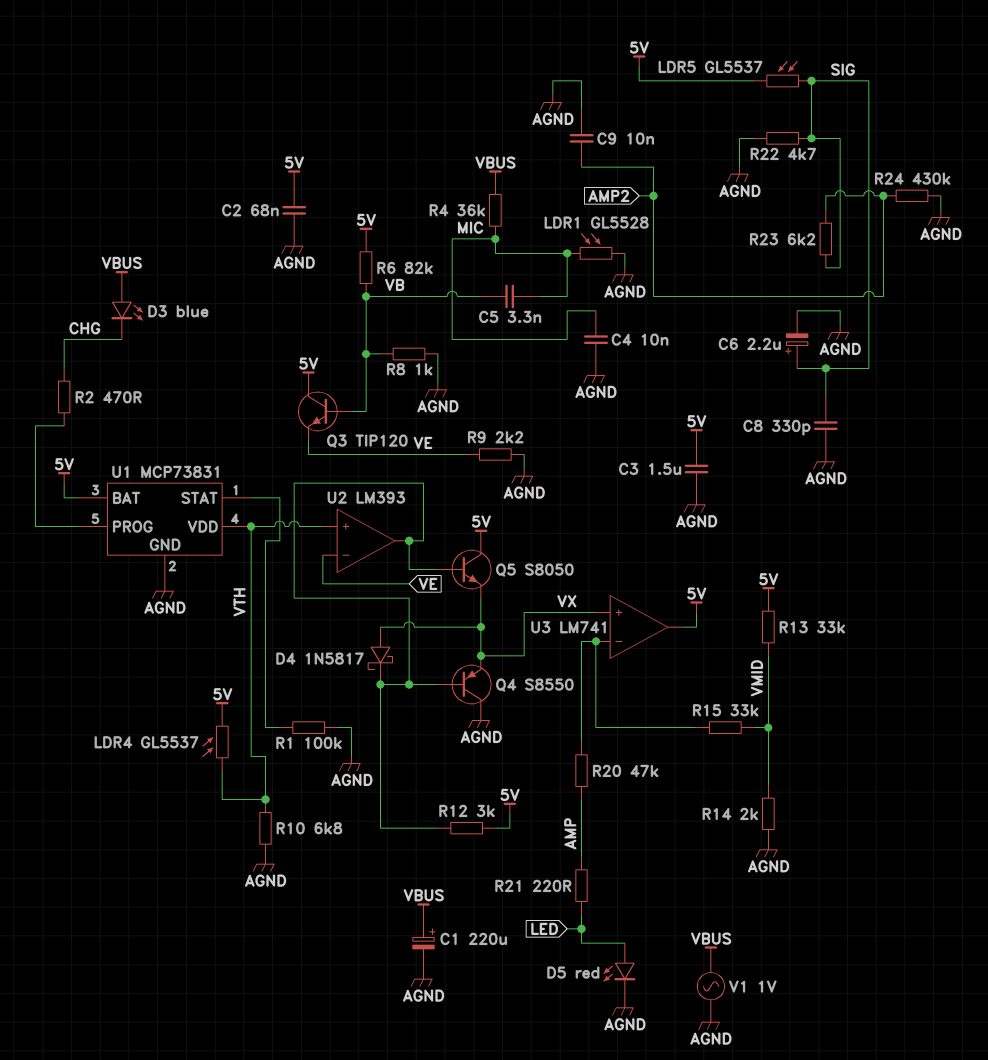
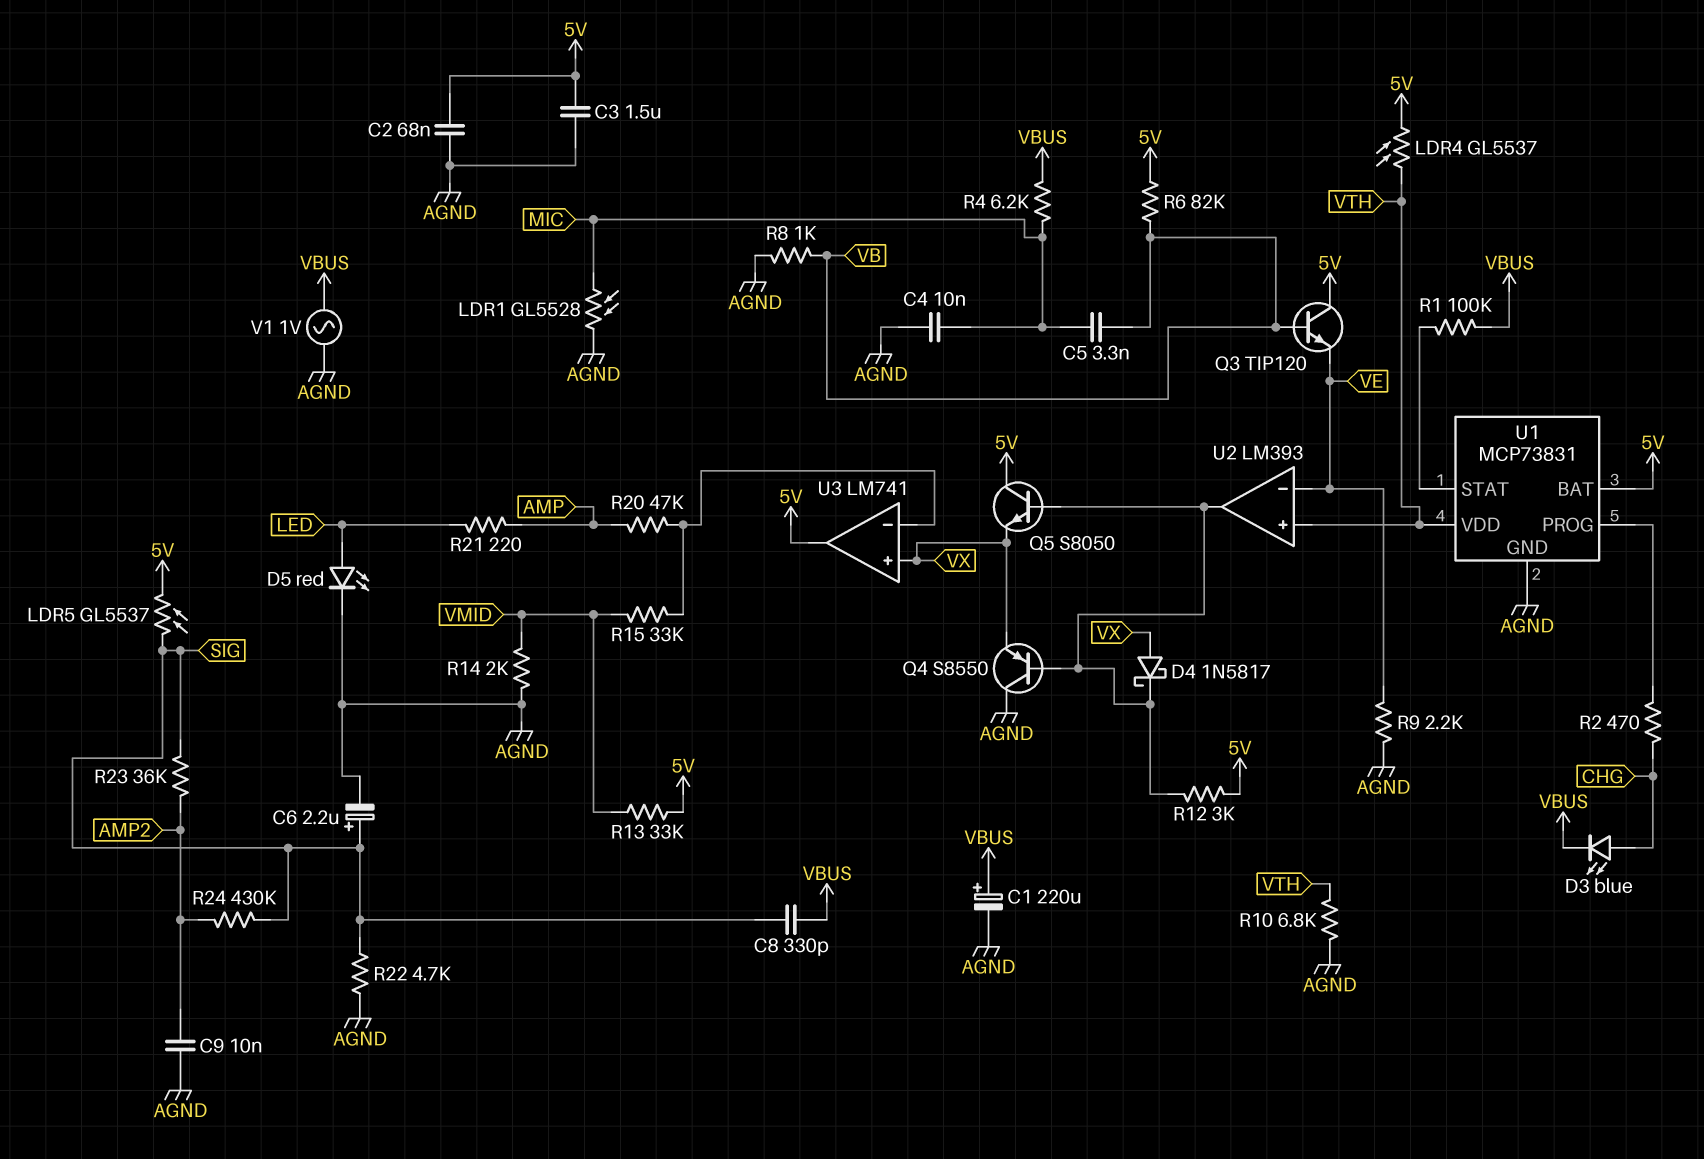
C8: 330pF (AGND, SIG) -> 330pF (SIG, VBUS)
D3: LED blue (A VBUS, K CHG) -> LED blue (A CHG, K VBUS)
R1: 100k (AGND, U1/STAT) -> 100k (U1/STAT, VBUS)
R4: 36k (MIC, VBUS) -> 6.2k (MIC, VBUS)
R23: 6.2k (AMP2, SIG) -> 36k (AMP2, SIG)
R24: 430k (AGND, AMP2) -> 430k (AMP2, SIG)

